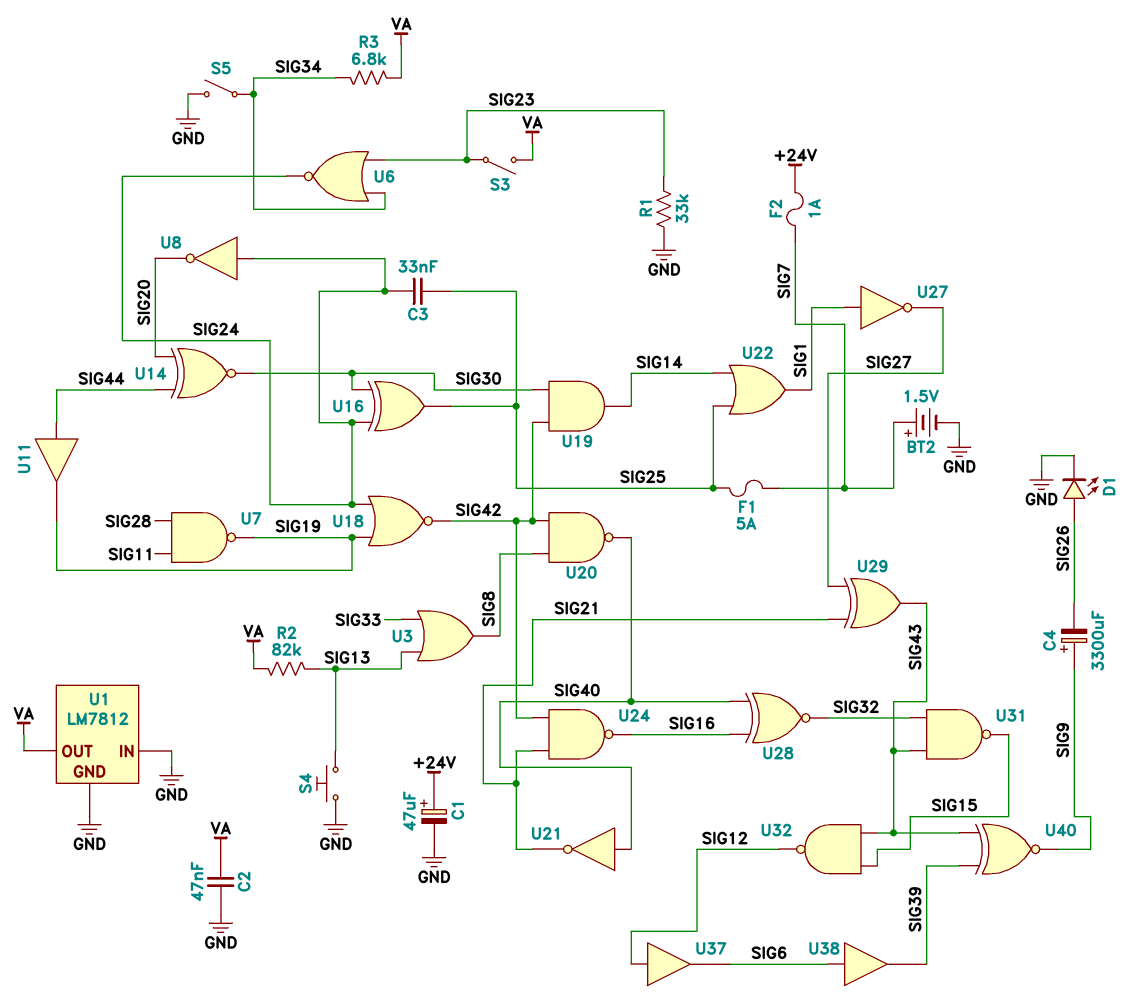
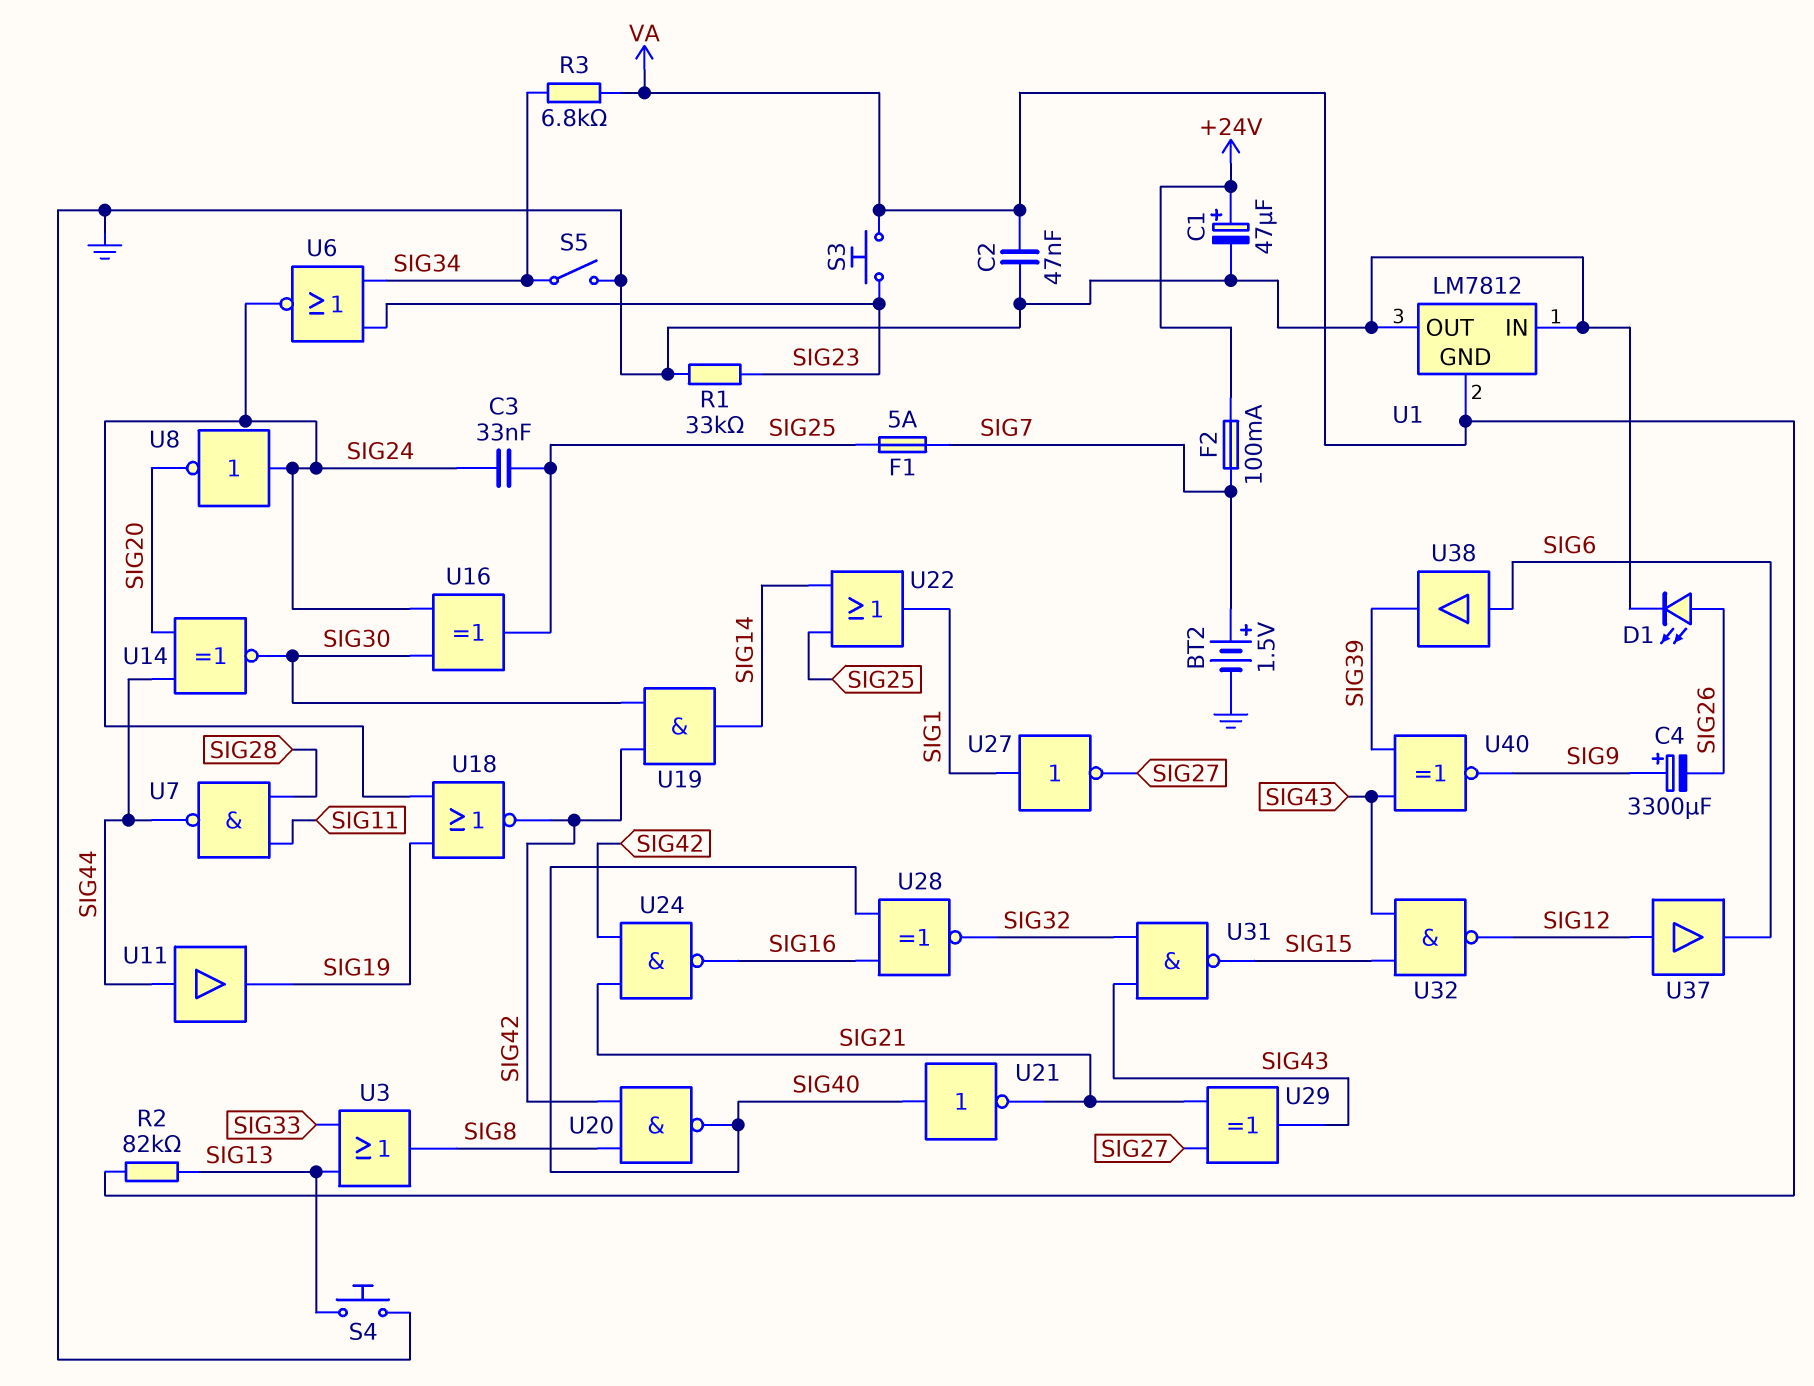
F2: 1A (+24V, SIG7) -> 100mA (+24V, SIG7)
S3: switch (SIG23, VA) -> button (SIG23, VA)
U1 pin GND: GND -> VA
U1 pin OUT: VA -> GND
U7: NAND (in SIG11, in SIG28, out SIG19) -> NAND (in SIG11, in SIG28, out SIG44)

